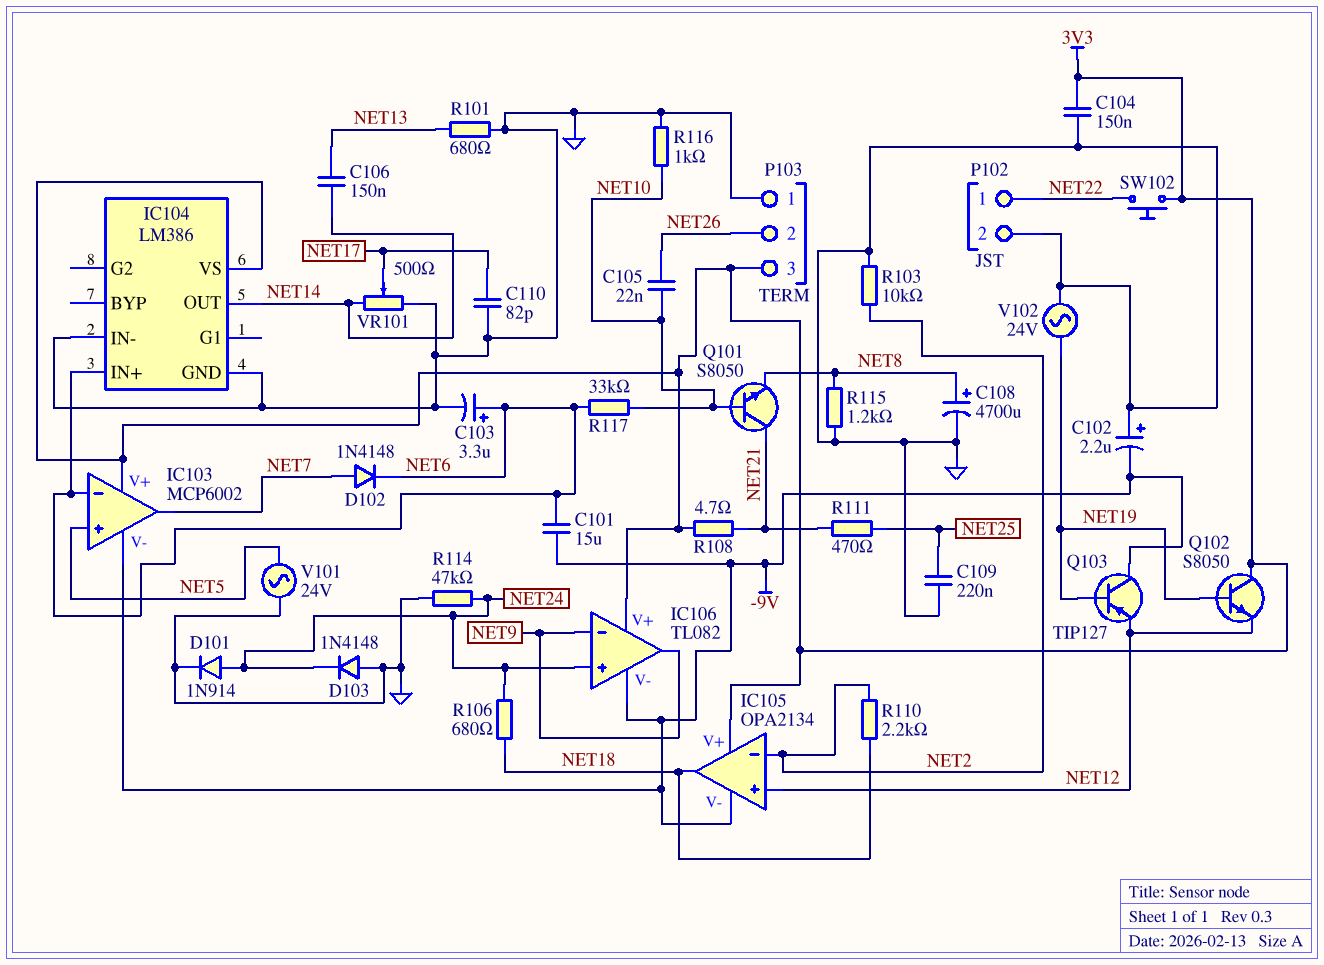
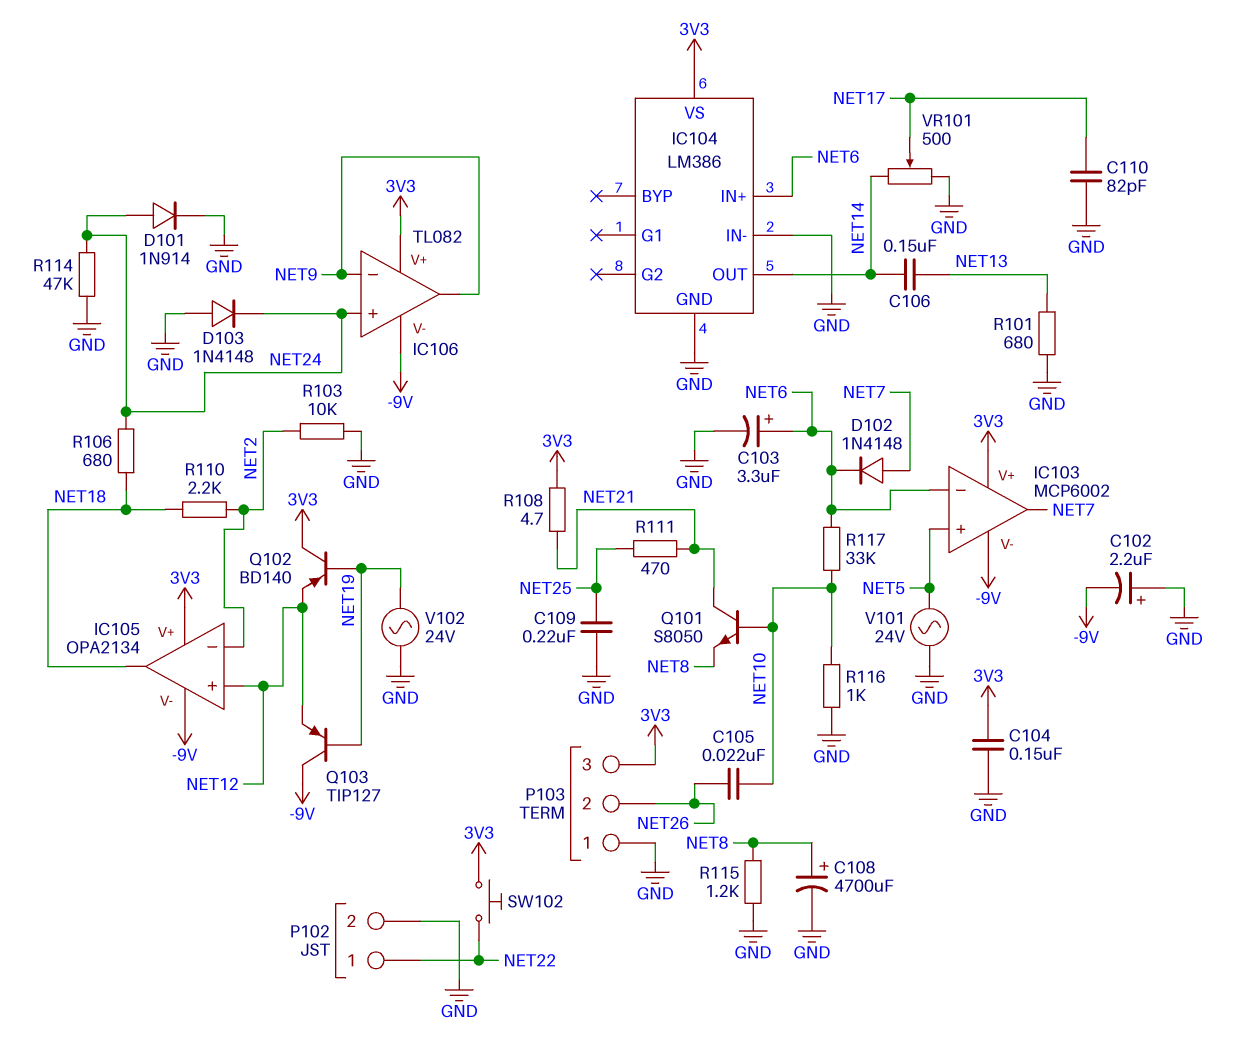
C101: 15uF (-9V, NET6) -> none
Q102: NPN S8050 (B NET19, C 3V3, E NET12) -> PNP BD140 (B NET19, C 3V3, E NET12)

